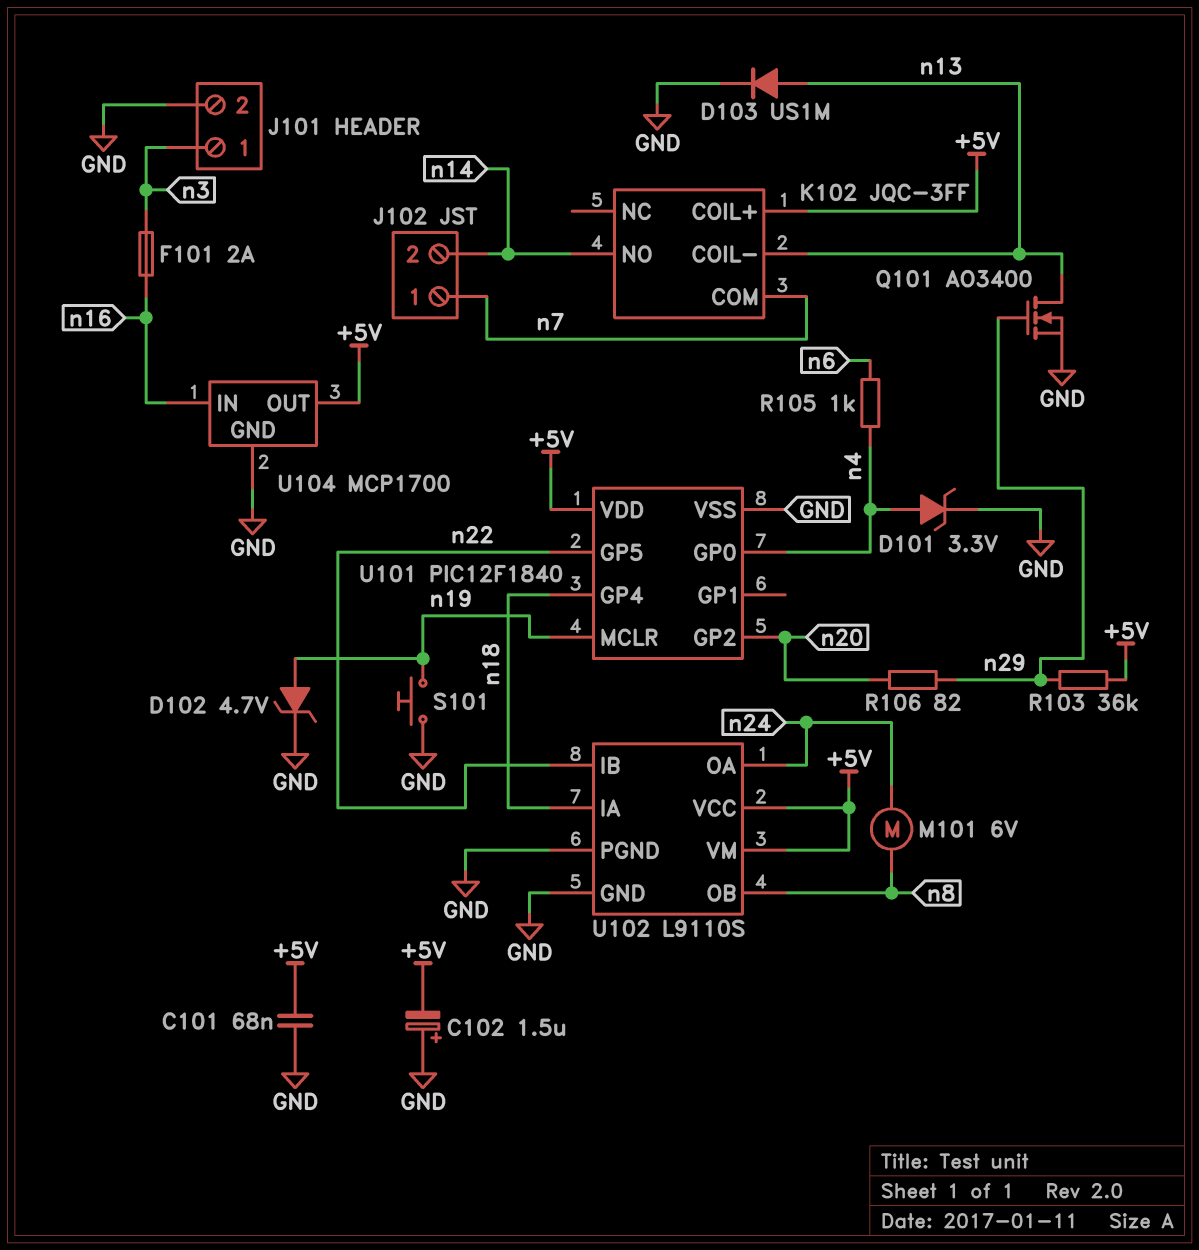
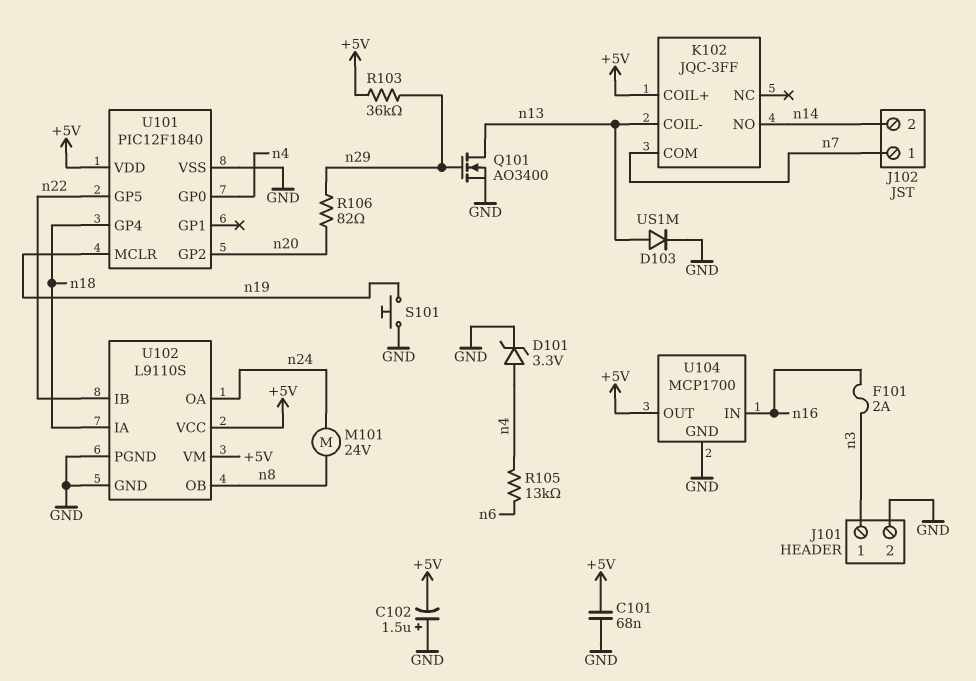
D102: zener 4.7V (A n19, K GND) -> none
M101: motor 6V (n8, n24) -> motor 24V (n8, n24)
R105: 1k (n4, n6) -> 13k (n4, n6)

